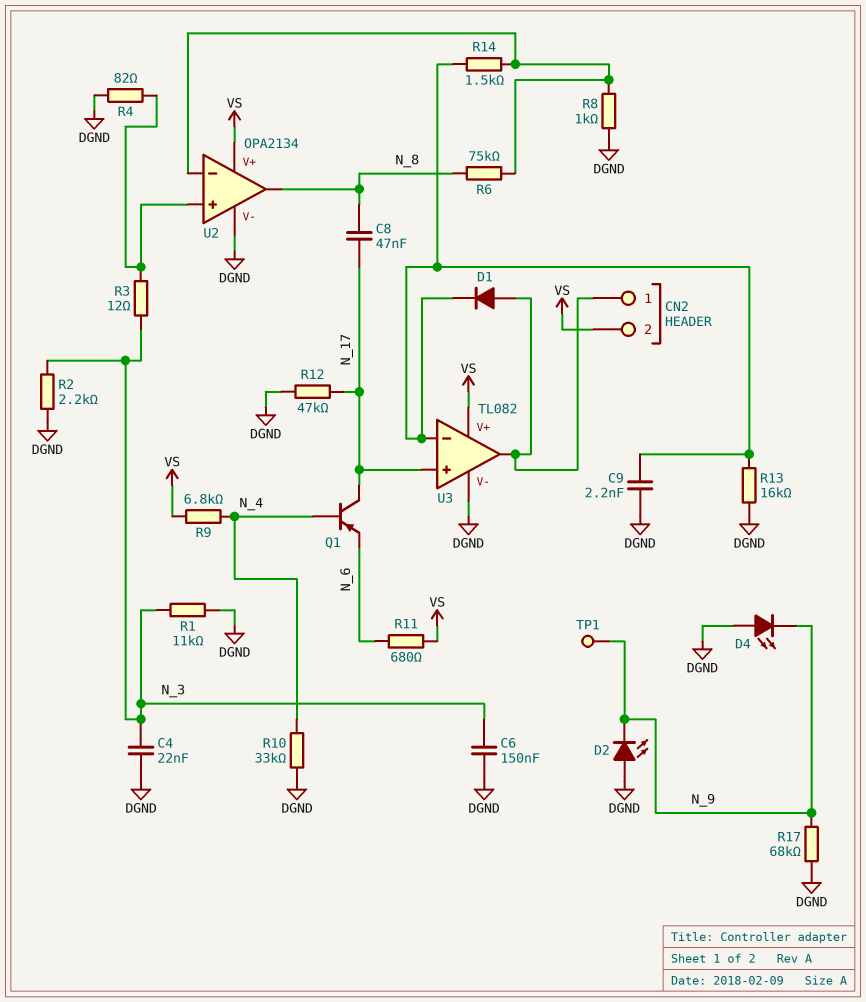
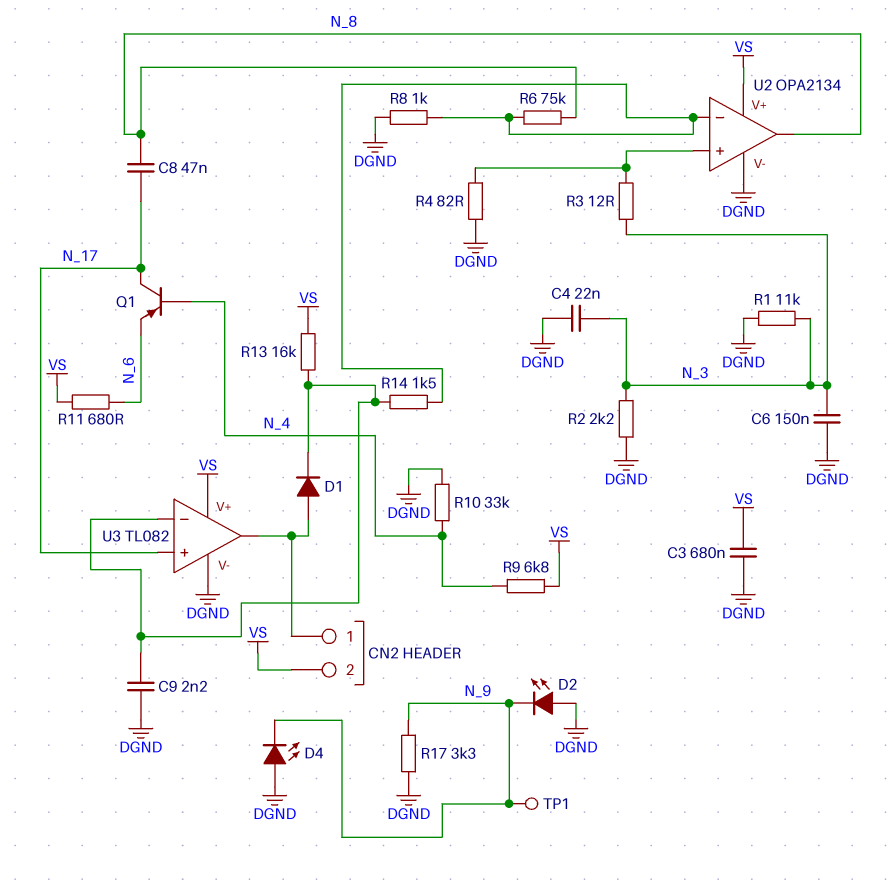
C3: none -> 680nF (DGND, VS)
R12: 47k (DGND, N_17) -> none
R13: 16k (DGND, U3/in-) -> 16k (U3/in-, VS)
R17: 68k (DGND, N_9) -> 3.3k (DGND, N_9)

